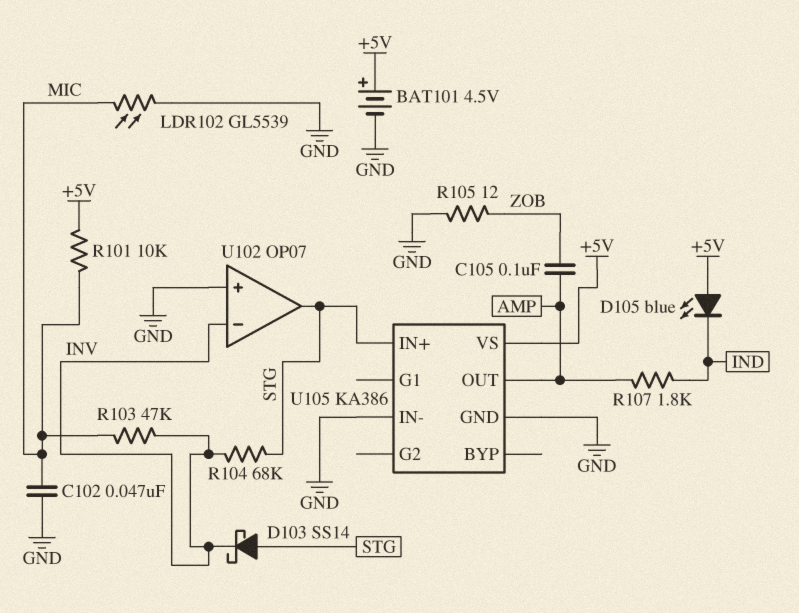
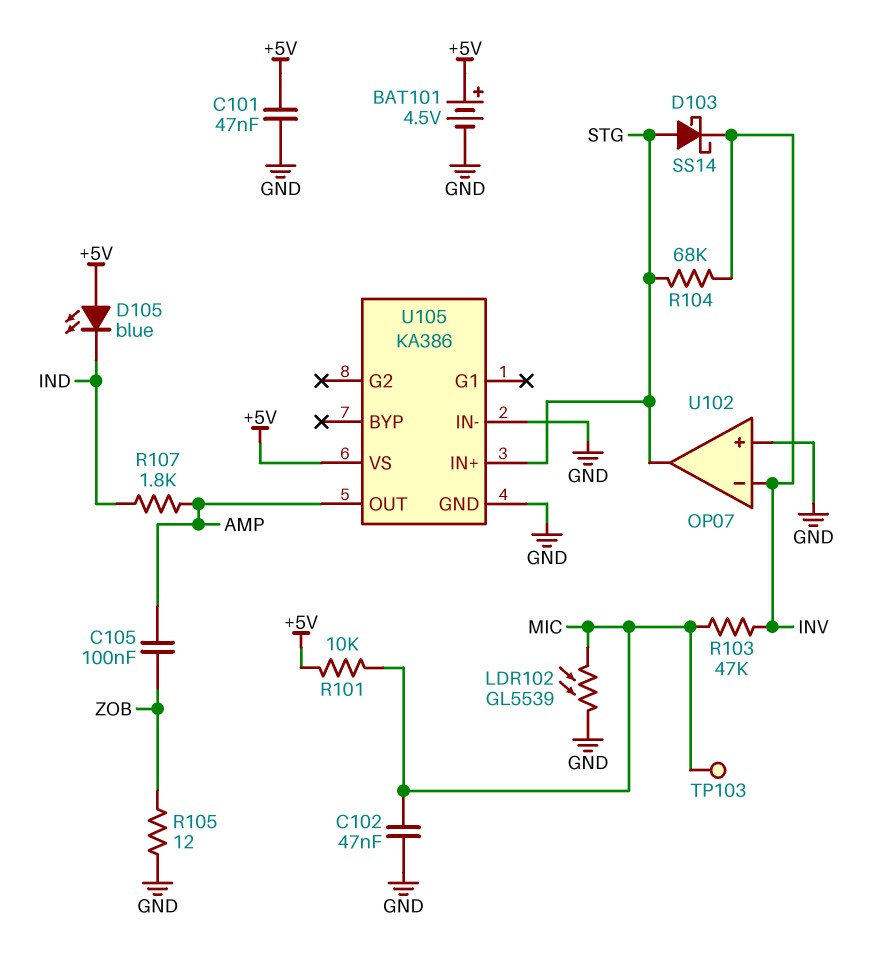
C101: none -> 47nF (+5V, GND)
TP103: none -> test point (MIC)

